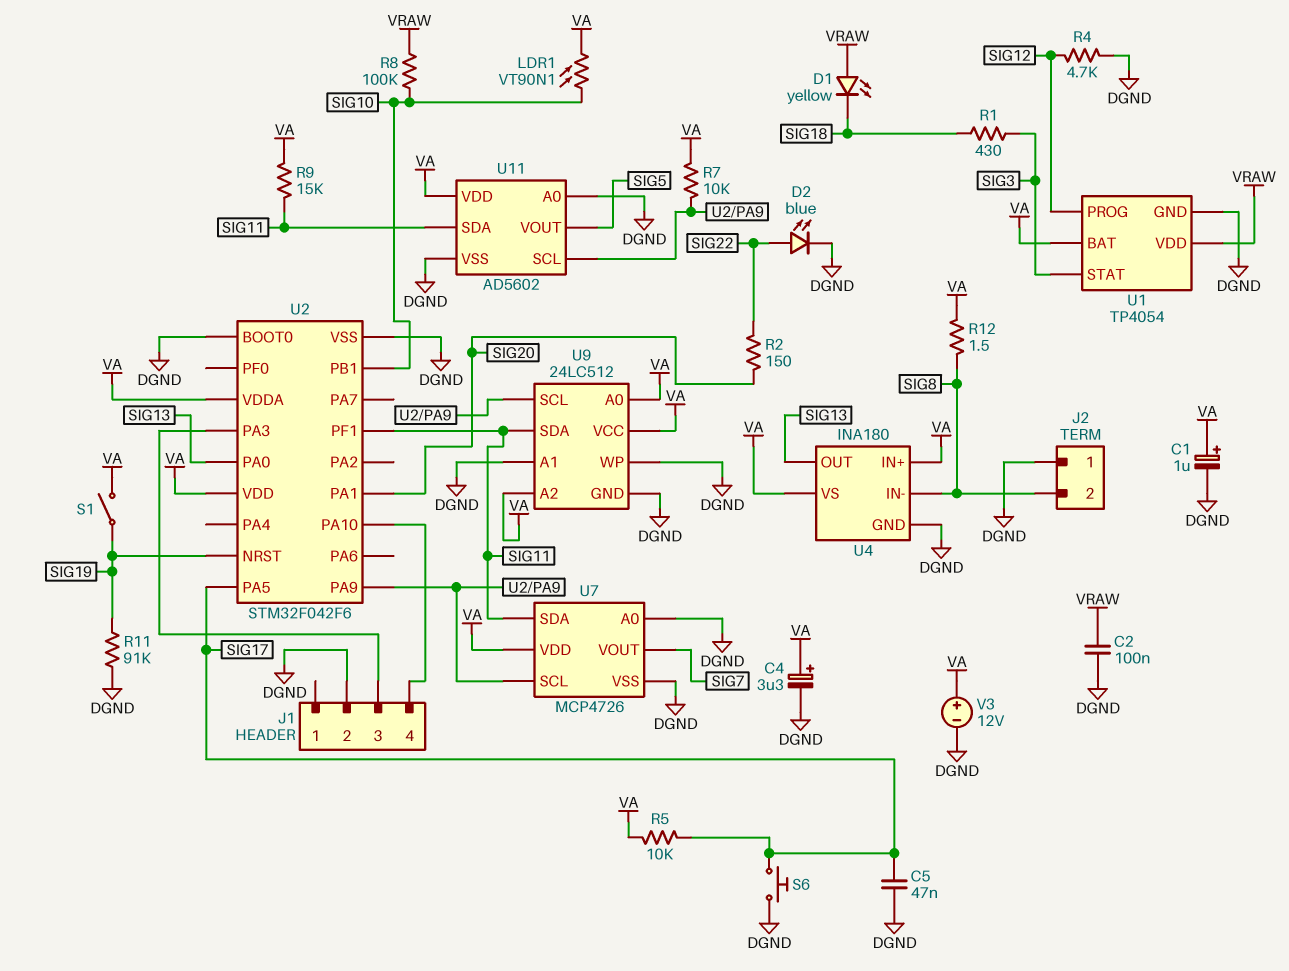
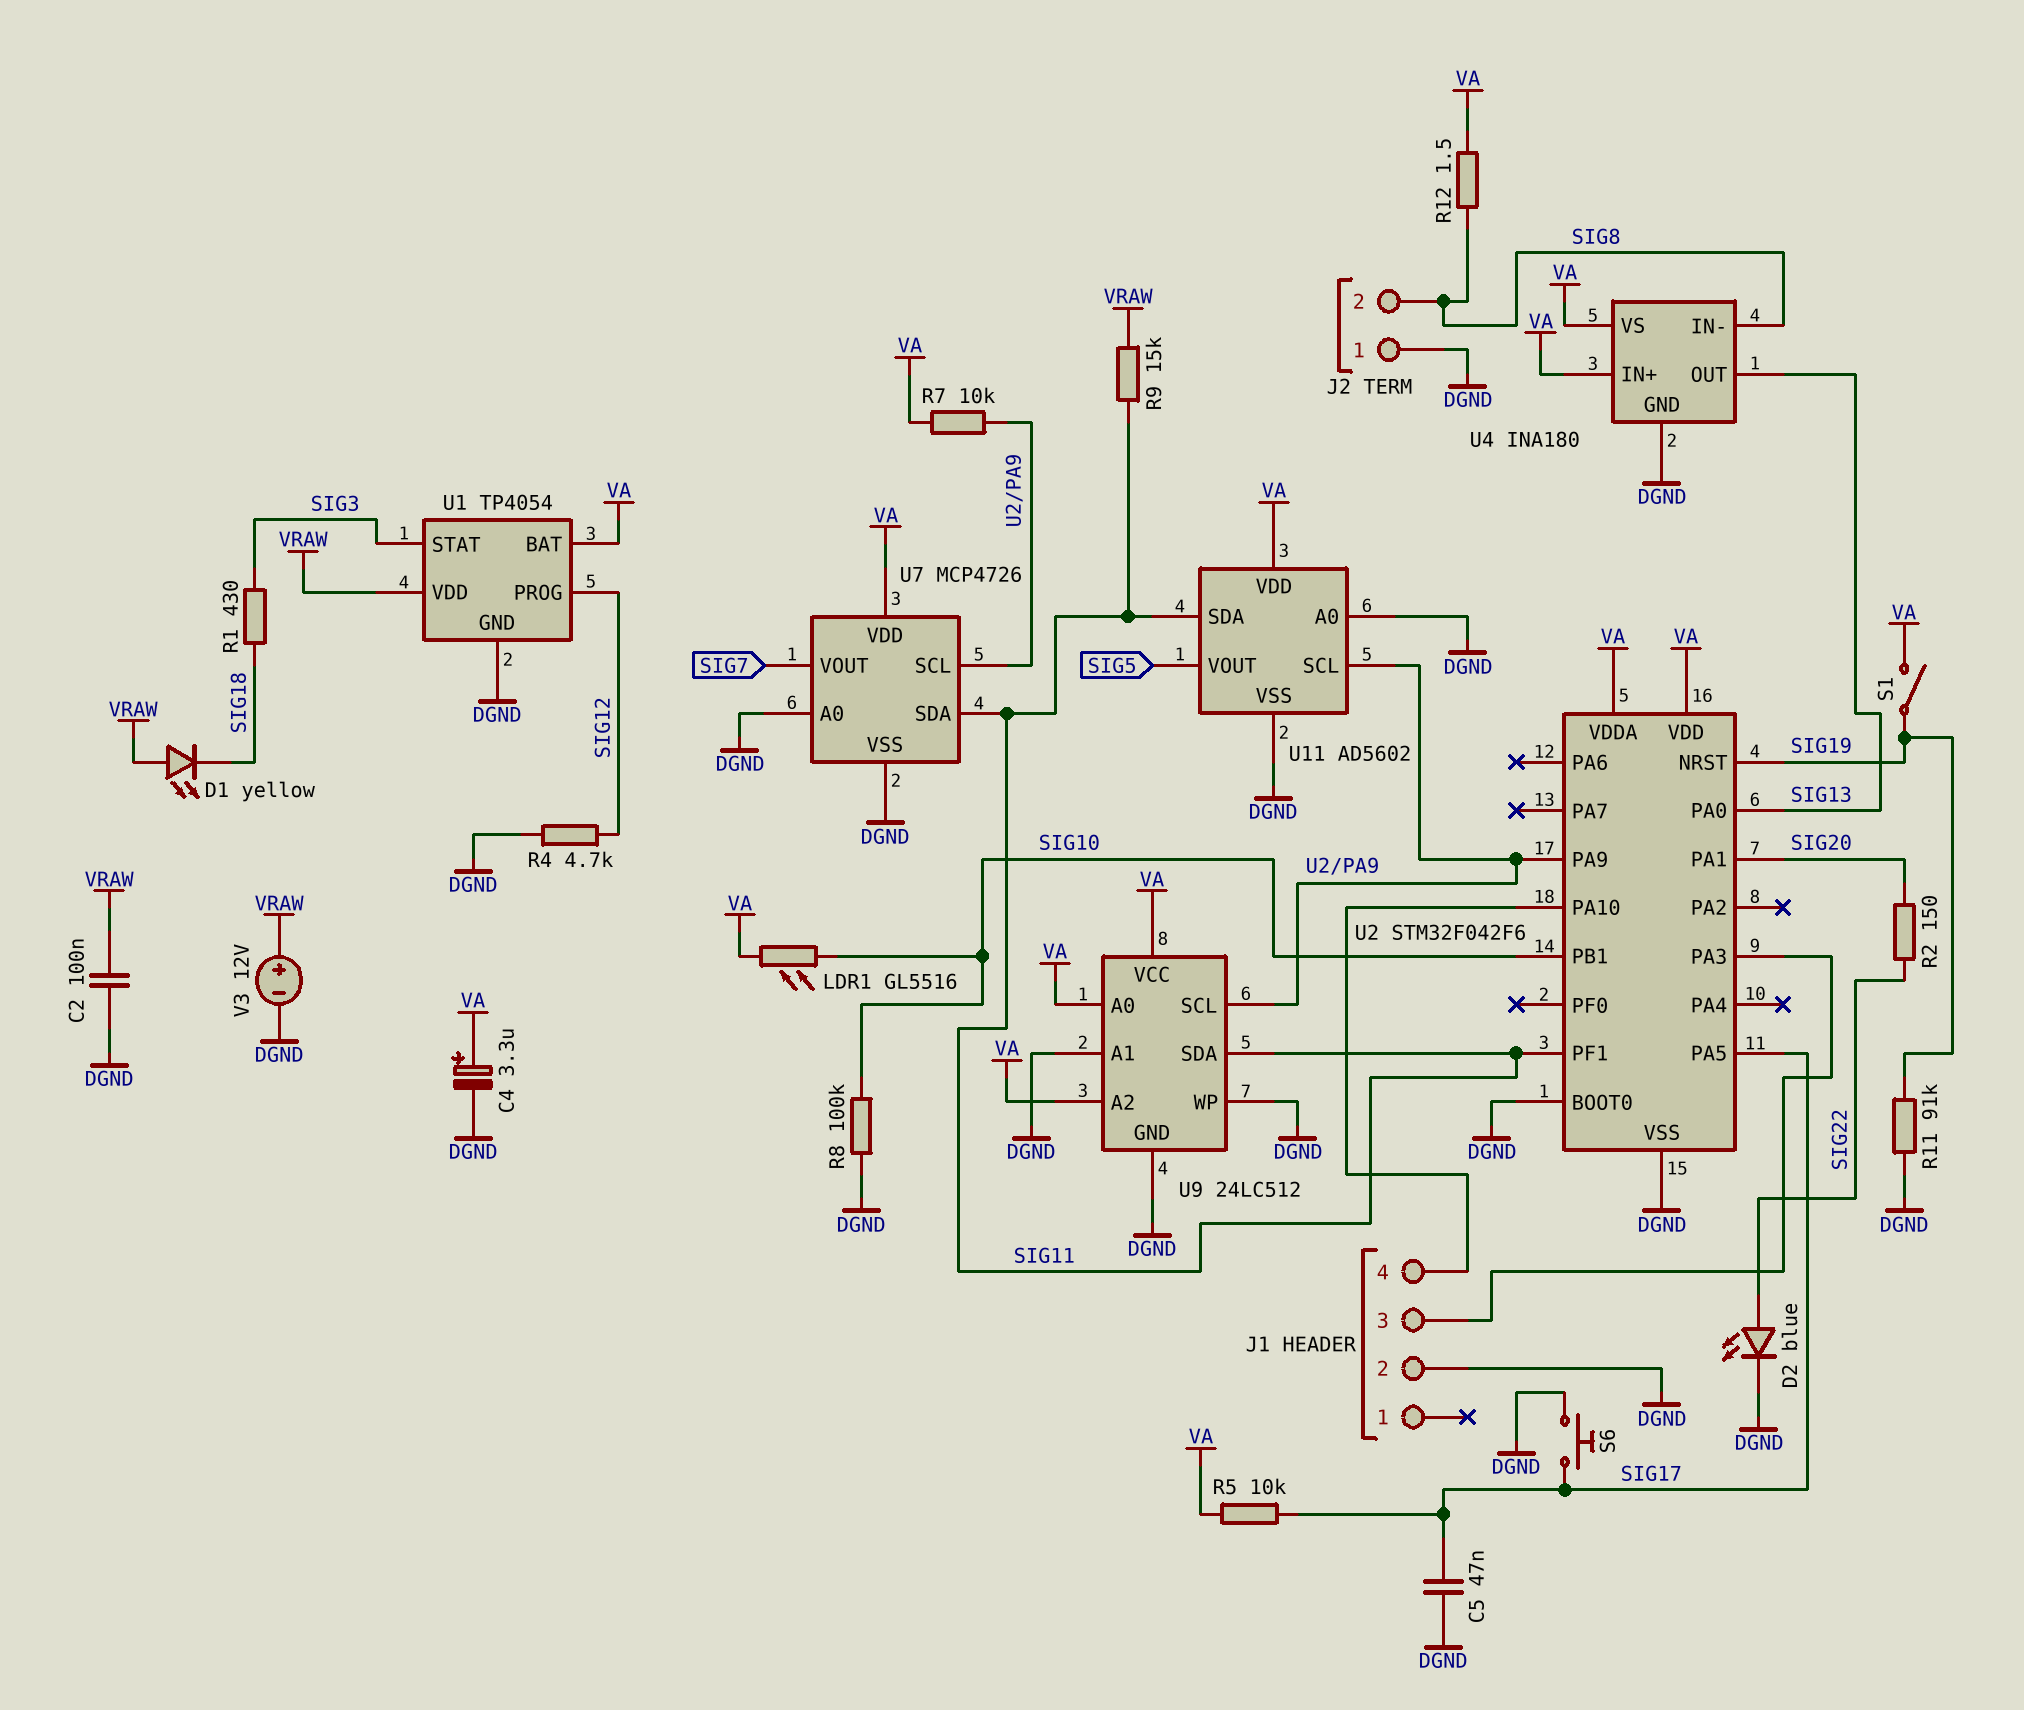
C1: 1uF (plus VA, minus DGND) -> none
LDR1: VT90N1 (SIG10, VA) -> GL5516 (SIG10, VA)
R8: 100k (SIG10, VRAW) -> 100k (DGND, SIG10)
R9: 15k (SIG11, VA) -> 15k (SIG11, VRAW)
V3: 12V (plus VA, minus DGND) -> 12V (plus VRAW, minus DGND)

